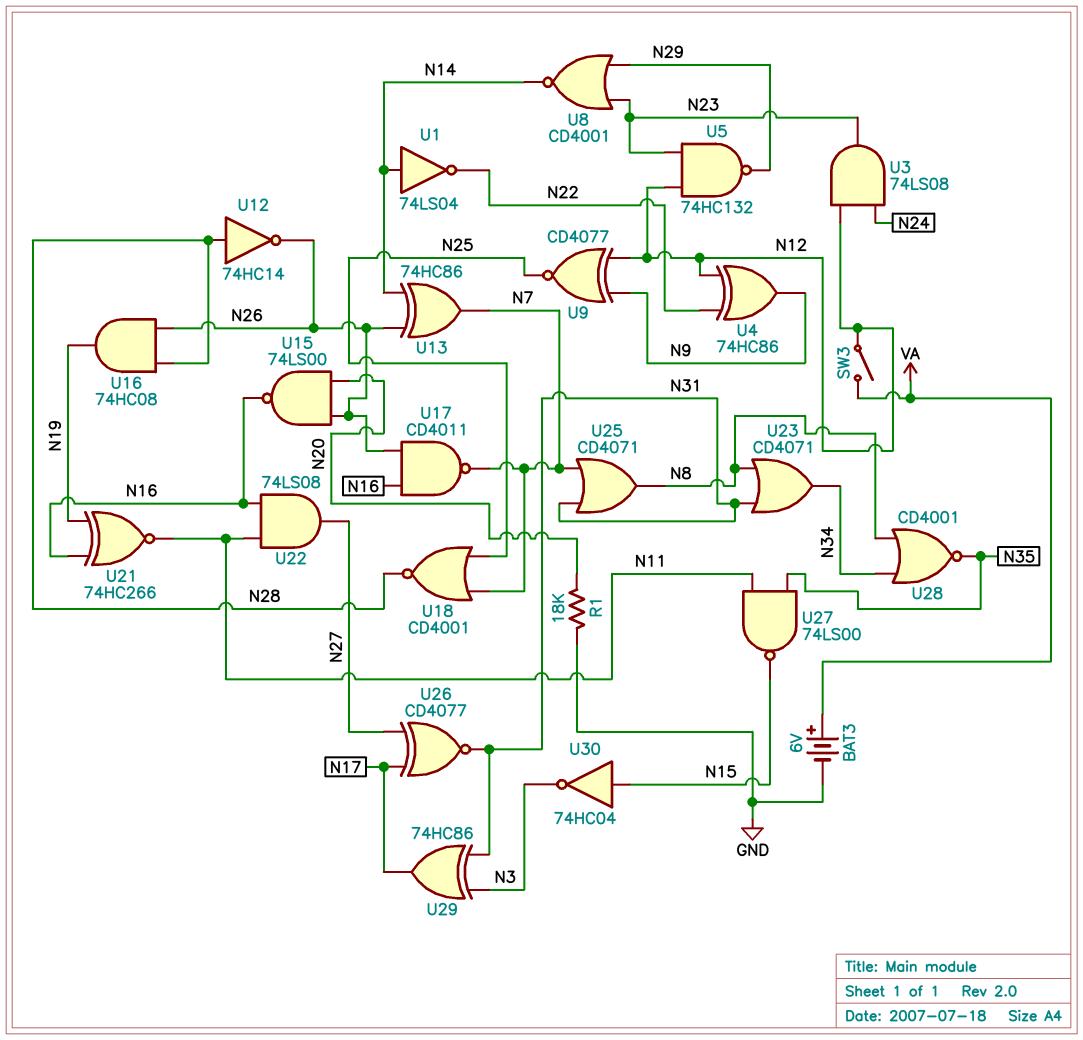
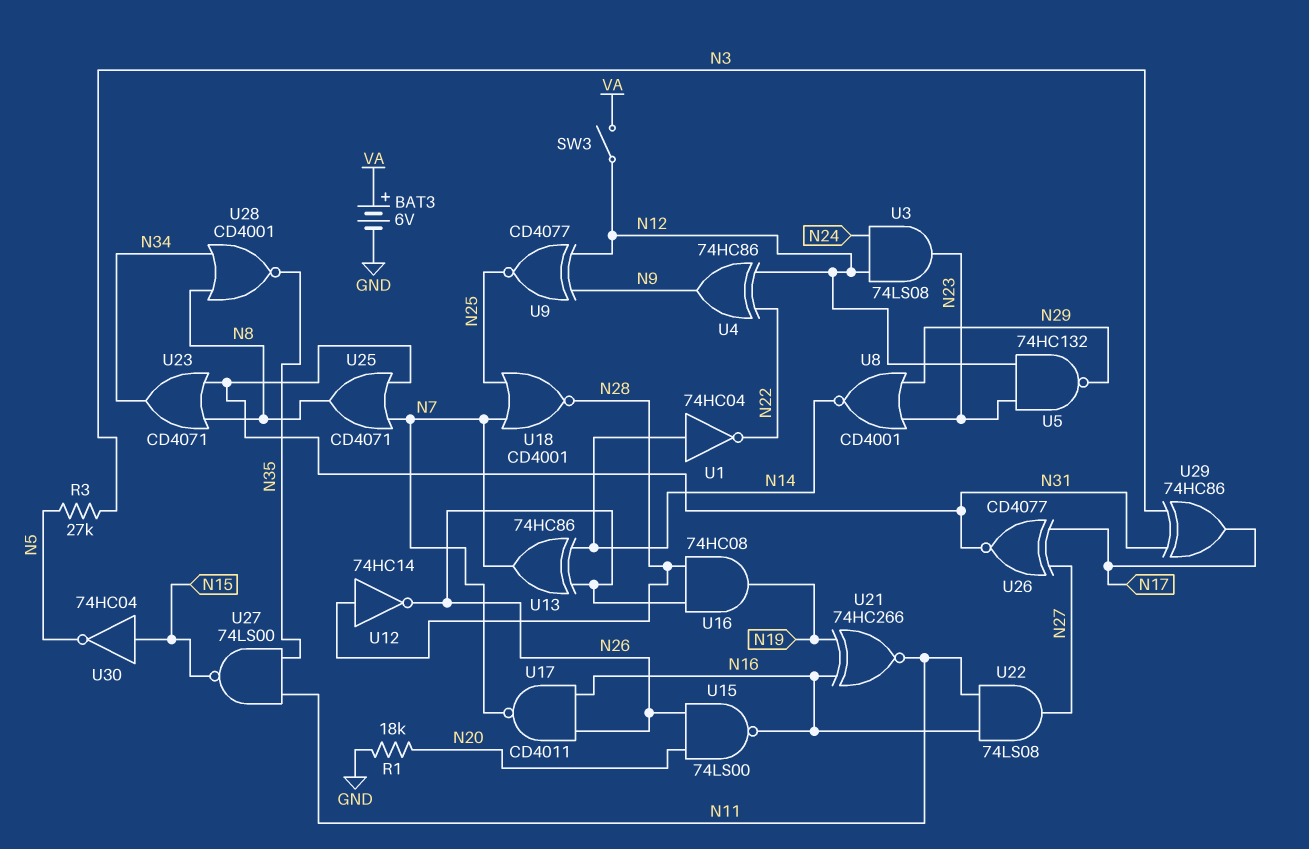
R3: none -> 27k (N3, N5)
U1: NOT 74LS04 (in N14, out N22) -> NOT 74HC04 (in N14, out N22)
U30: NOT 74HC04 (in N15, out N3) -> NOT 74HC04 (in N15, out N5)

